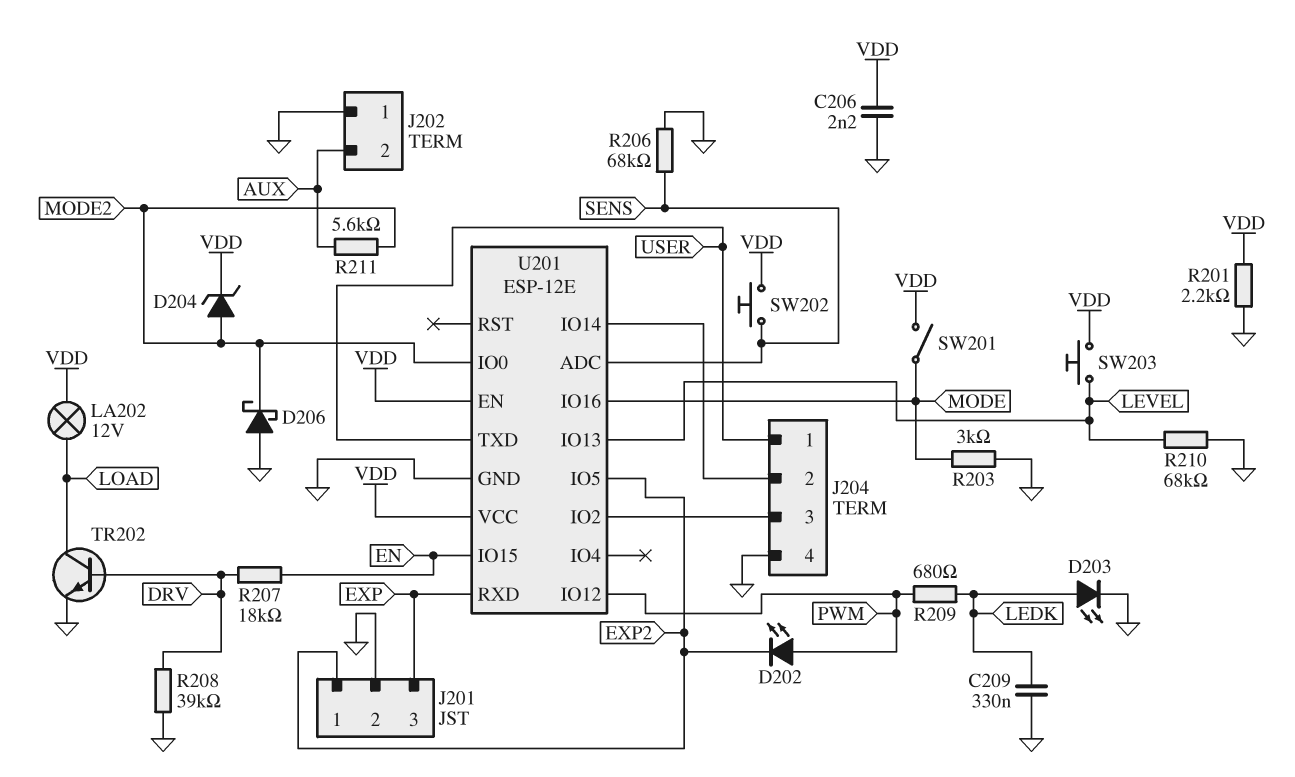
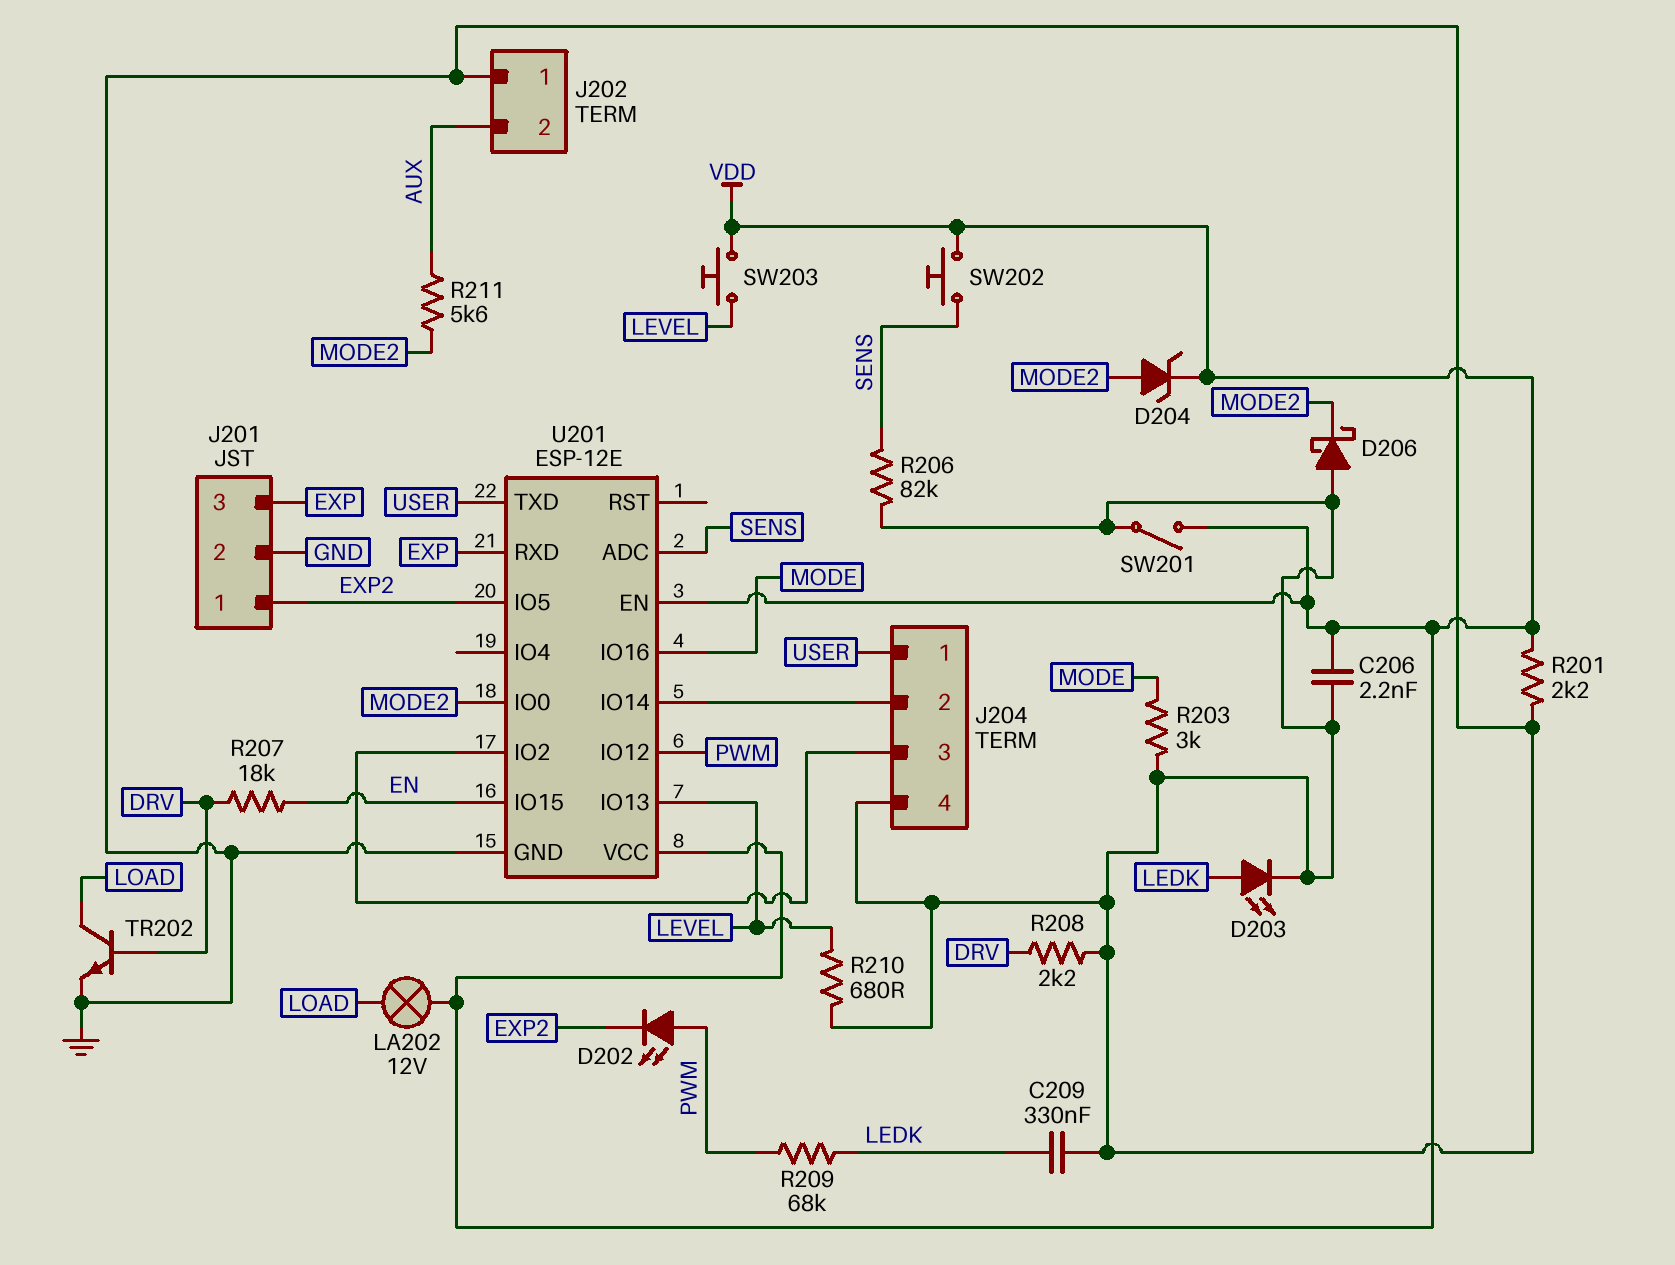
R206: 68k (GND, SENS) -> 82k (GND, SENS)
R208: 39k (DRV, GND) -> 2.2k (DRV, GND)
R209: 680 (LEDK, PWM) -> 68k (LEDK, PWM)
R210: 68k (GND, LEVEL) -> 680 (GND, LEVEL)
SW201: switch (MODE, VDD) -> switch (GND, VDD)

